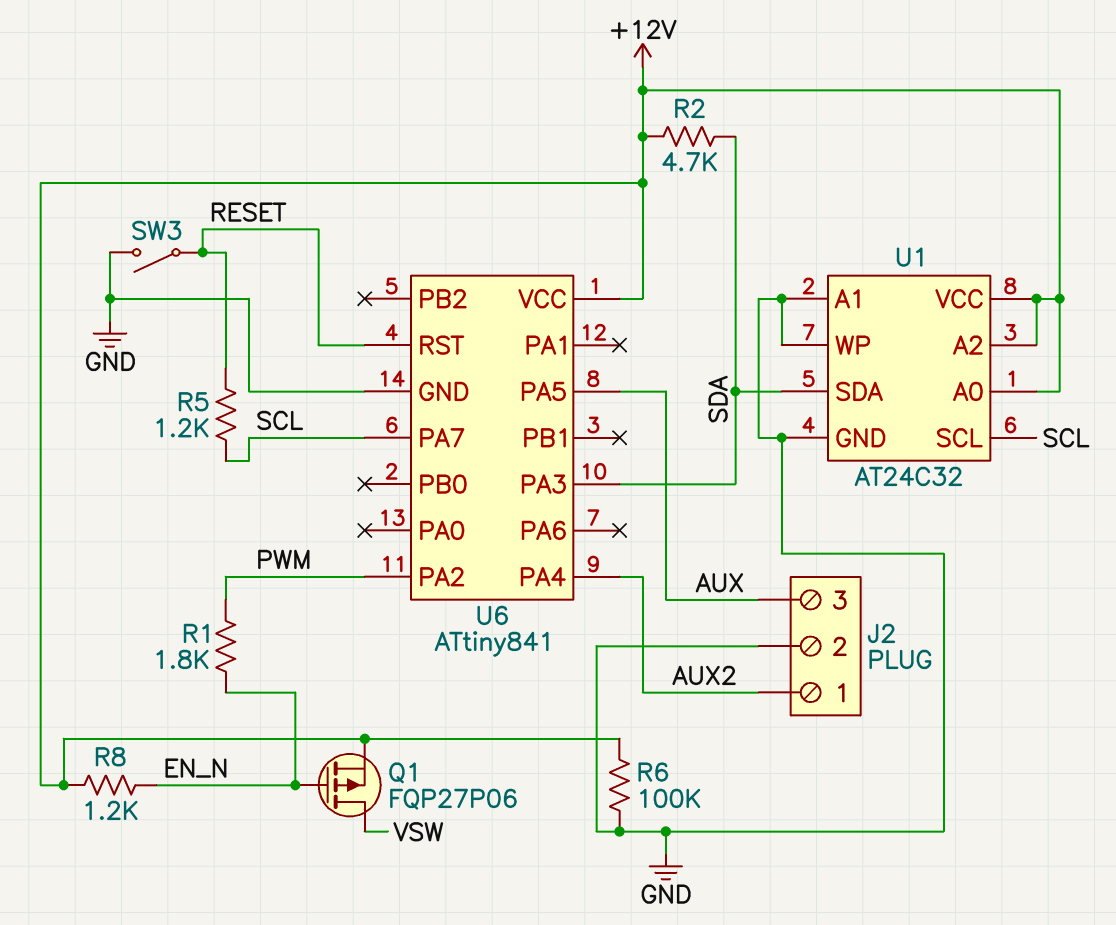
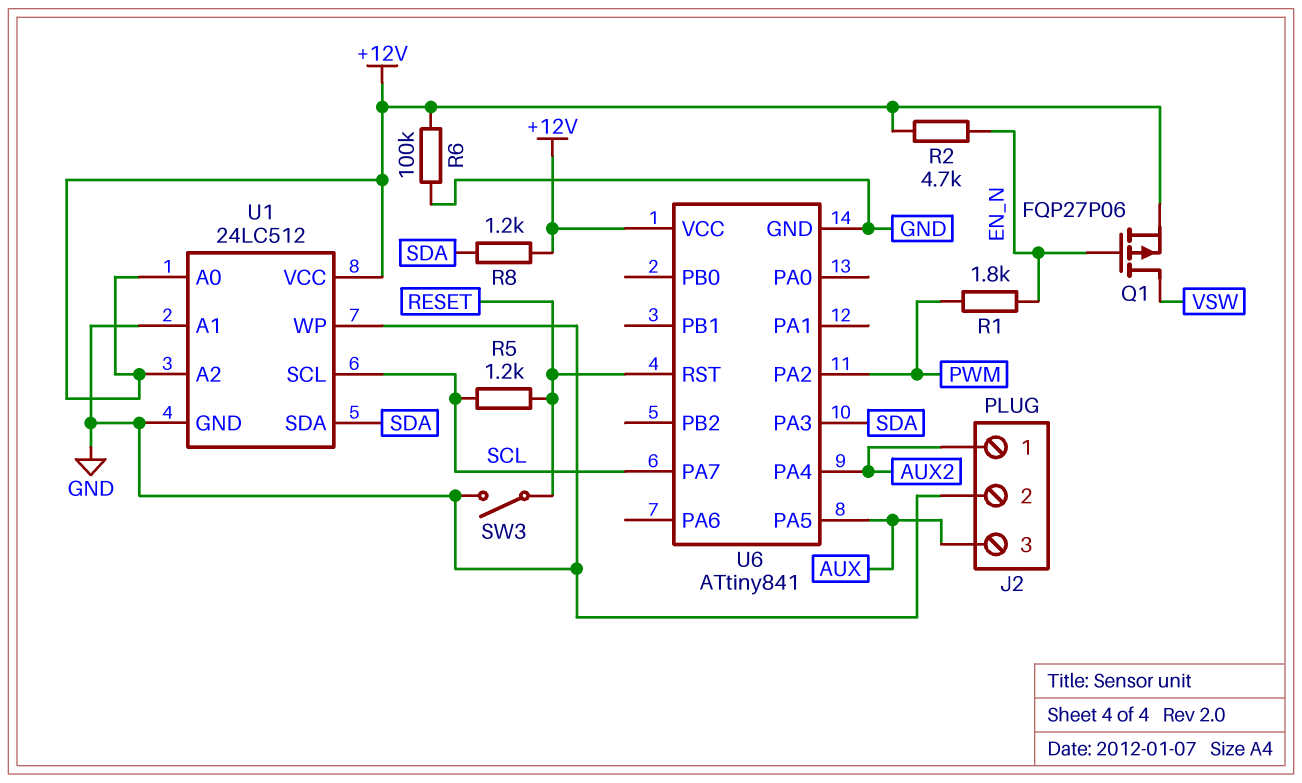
R2: 4.7k (+12V, SDA) -> 4.7k (+12V, EN_N)
R8: 1.2k (+12V, EN_N) -> 1.2k (+12V, SDA)
U1: AT24C32 -> 24LC512

